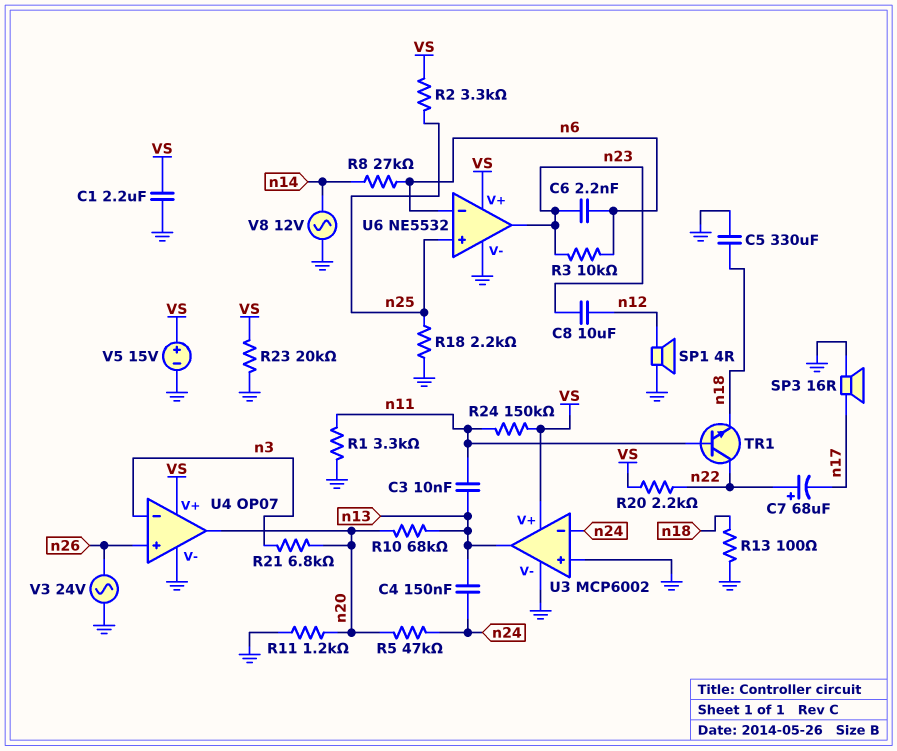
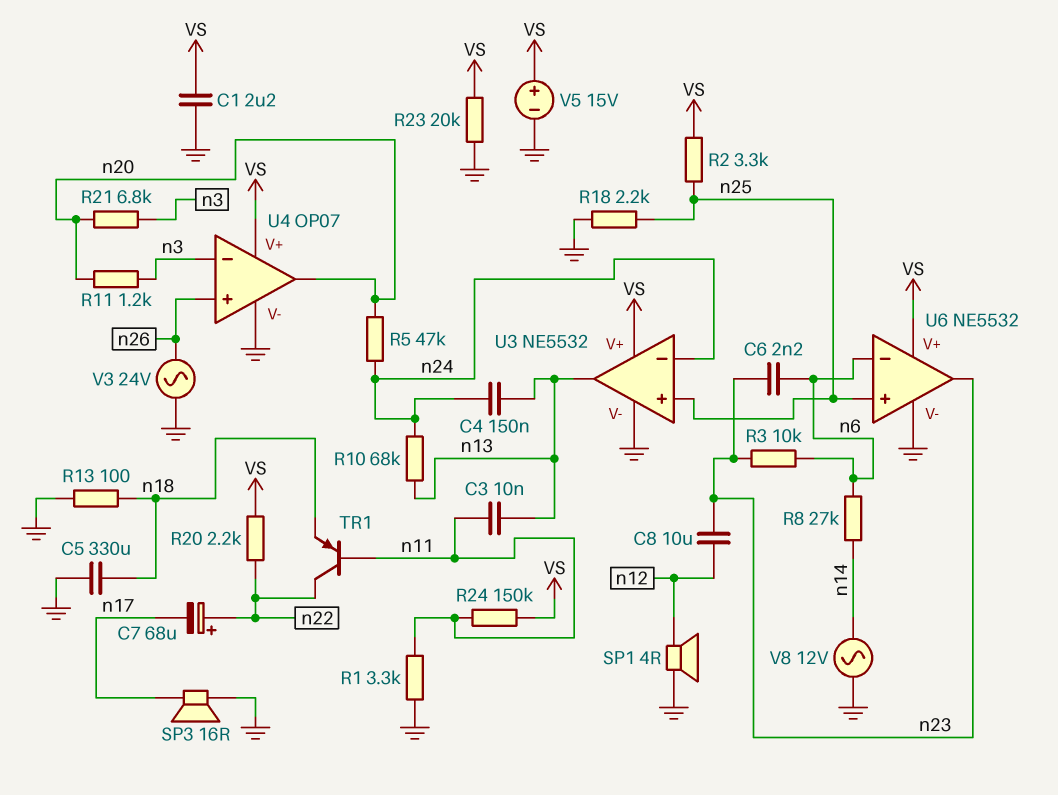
R10: 68k (n13, n20) -> 68k (n13, n24)
R11: 1.2k (GND, n20) -> 1.2k (n3, n20)
TR1: NPN (B n11, C n22, E n18) -> PNP (B n11, C n22, E n18)
U3: MCP6002 -> NE5532
U3 pin in+: GND -> n25

